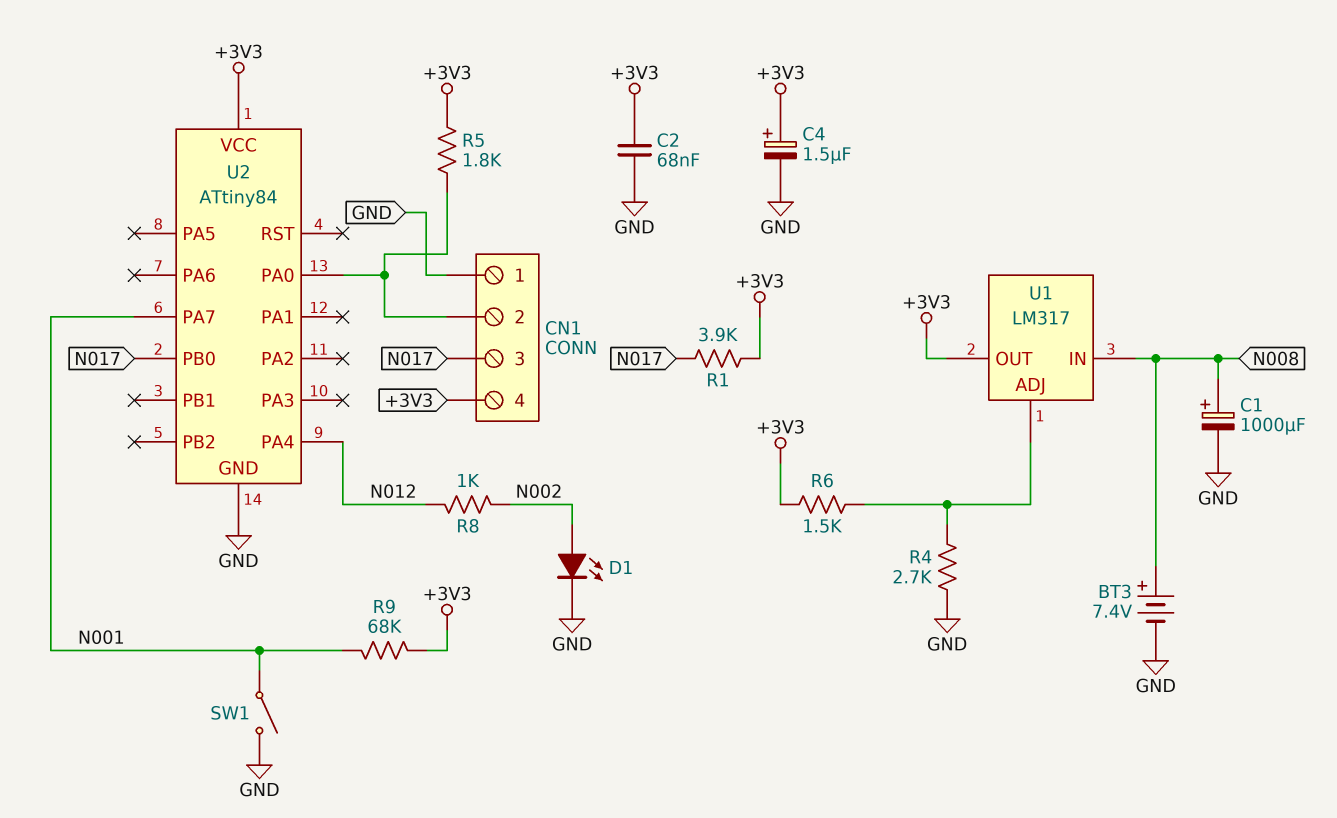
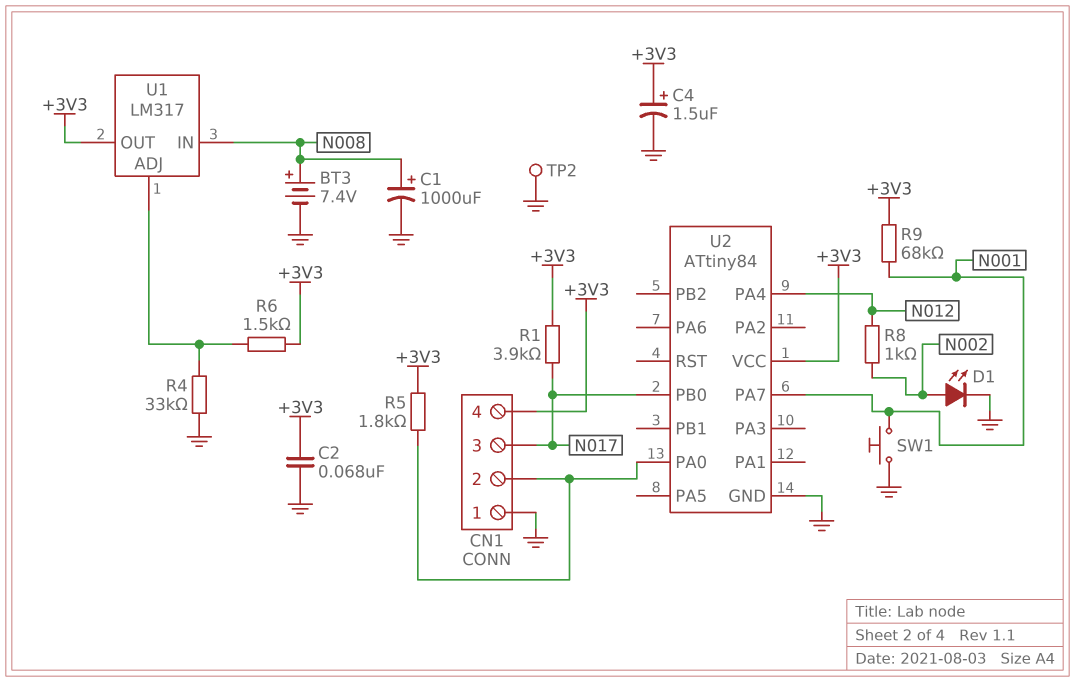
R4: 2.7k (GND, U1/ADJ) -> 33k (GND, U1/ADJ)
SW1: switch (GND, N001) -> button (GND, N001)
TP2: none -> test point (GND)

